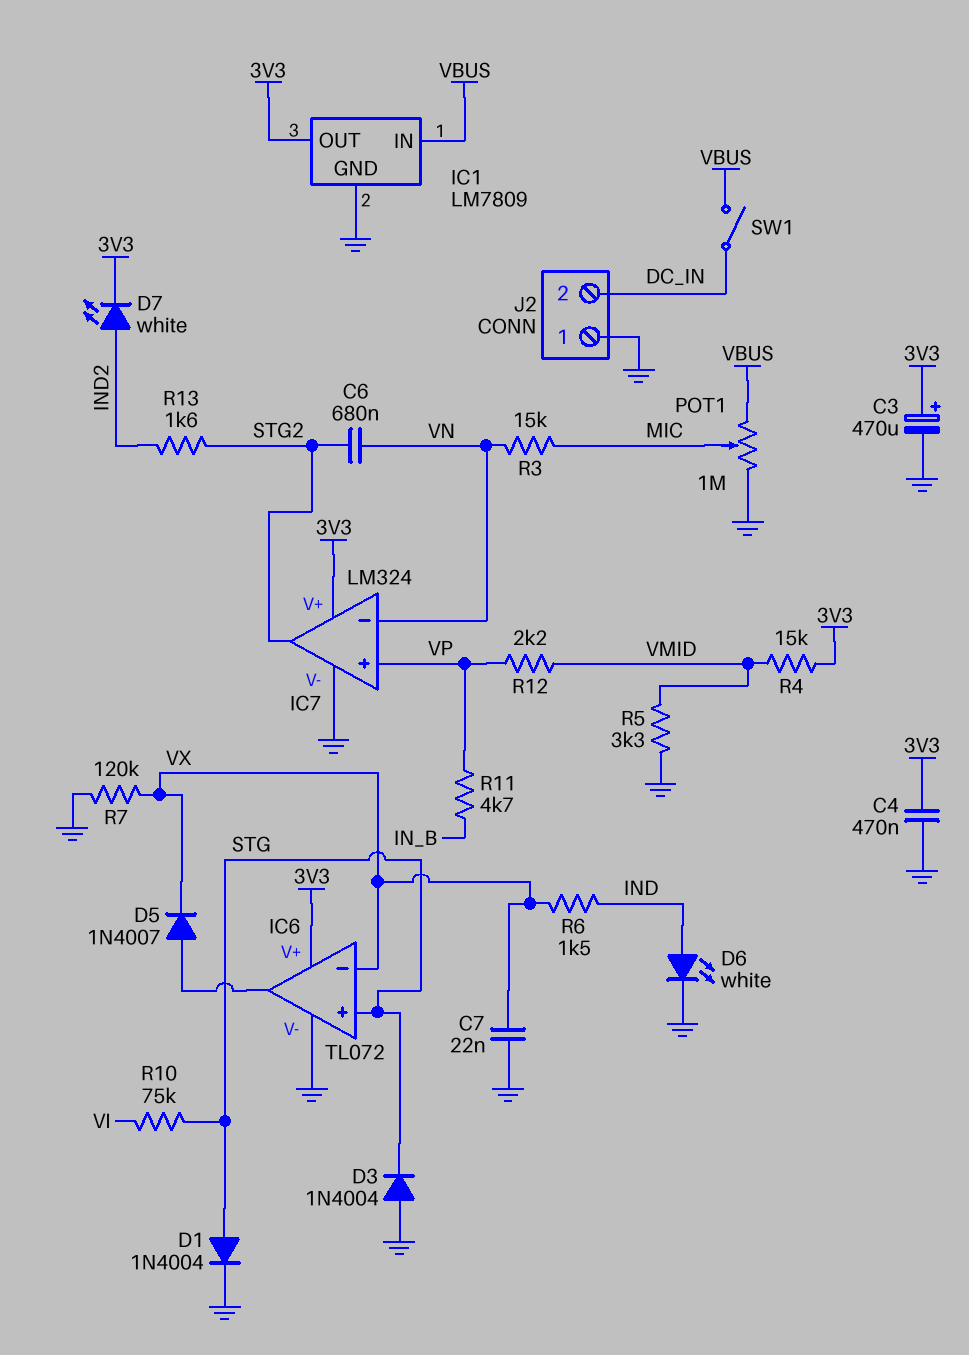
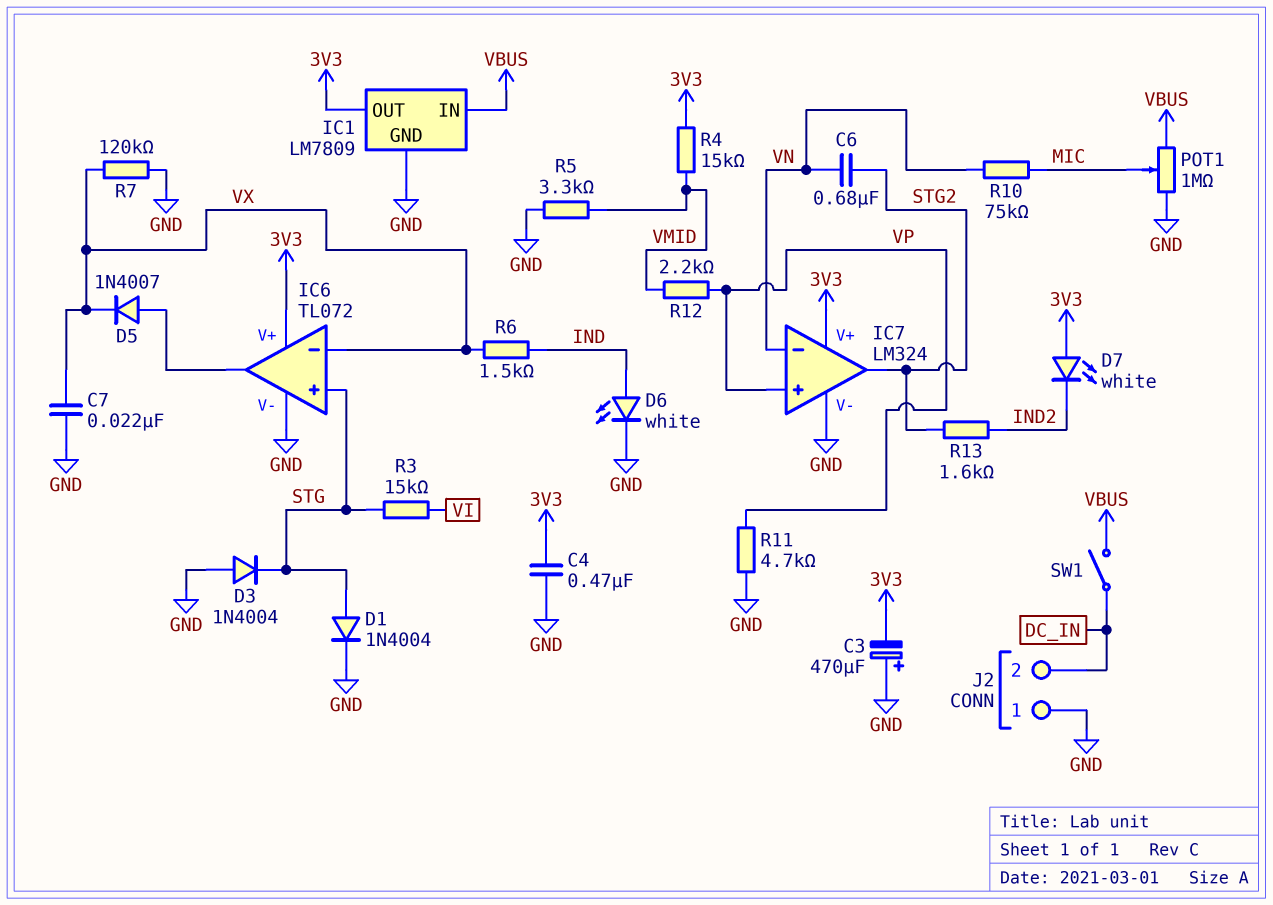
C3: 470uF (plus 3V3, minus GND) -> 470uF (plus GND, minus 3V3)
D7: LED white (A IND2, K 3V3) -> LED white (A 3V3, K IND2)
R3: 15k (MIC, VN) -> 15k (STG, VI)
R10: 75k (STG, VI) -> 75k (MIC, VN)
R11: 4.7k (IN_B, VP) -> 4.7k (GND, VP)

